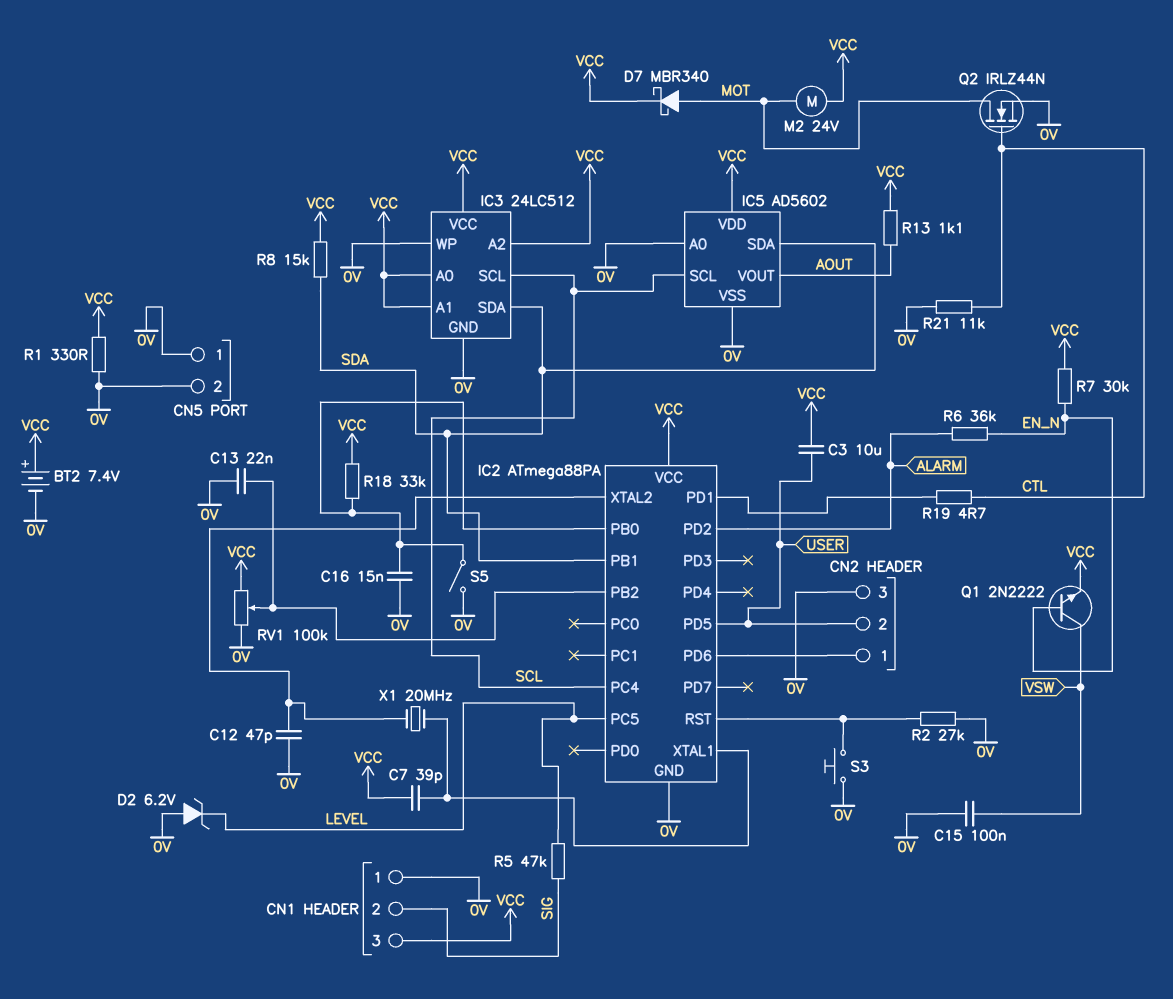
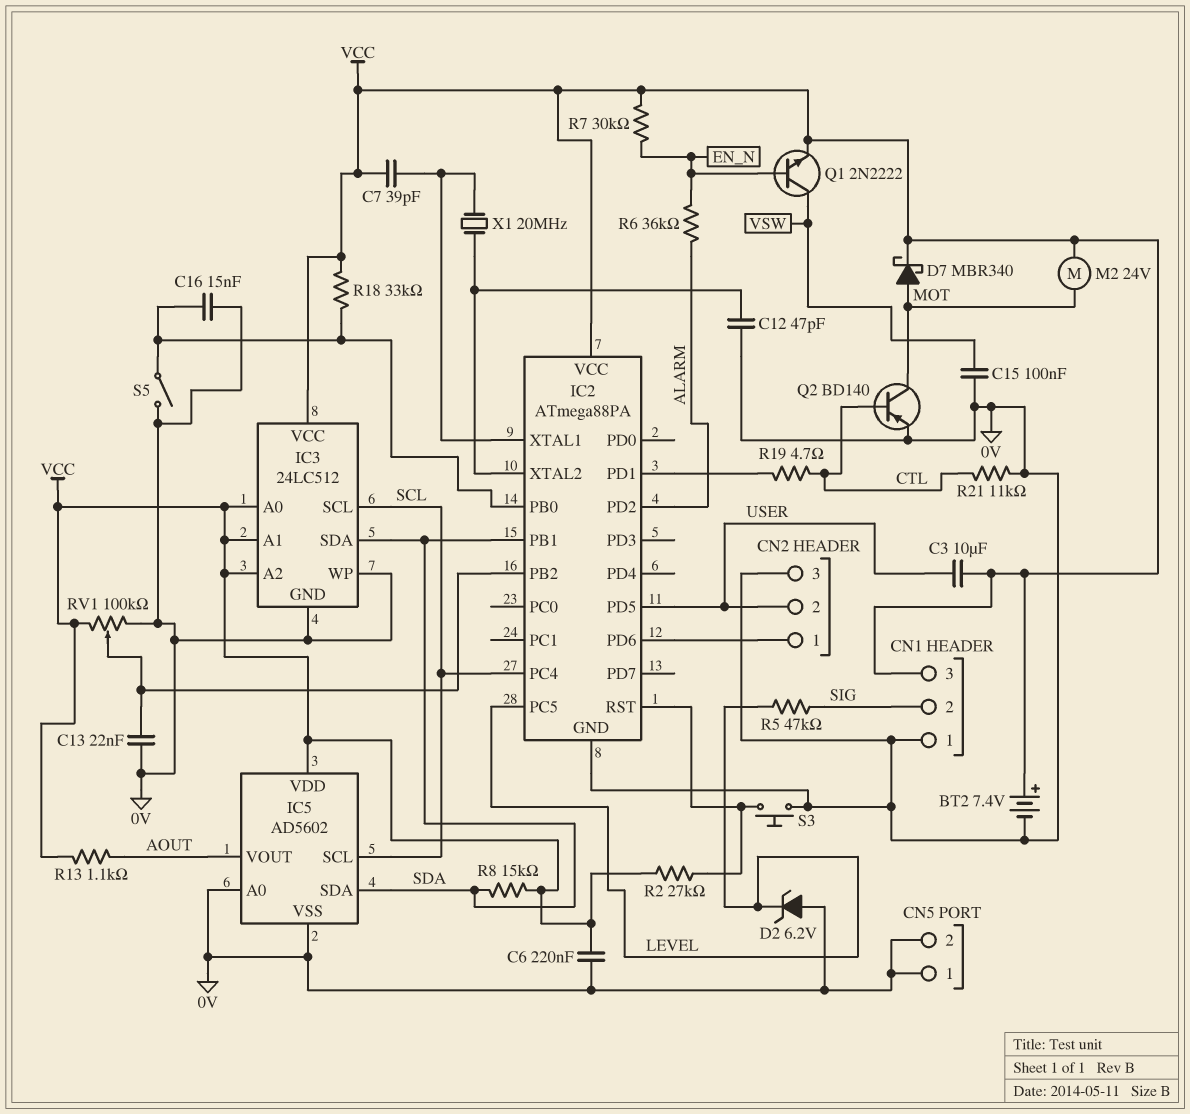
C6: none -> 220nF (0V, VCC)
Q2: NMOS IRLZ44N (G CTL, D MOT, S 0V) -> PNP BD140 (B CTL, C MOT, E 0V)
R1: 330 (0V, VCC) -> none
R2: 27k (0V, IC2/RST) -> 27k (IC2/RST, VCC)

